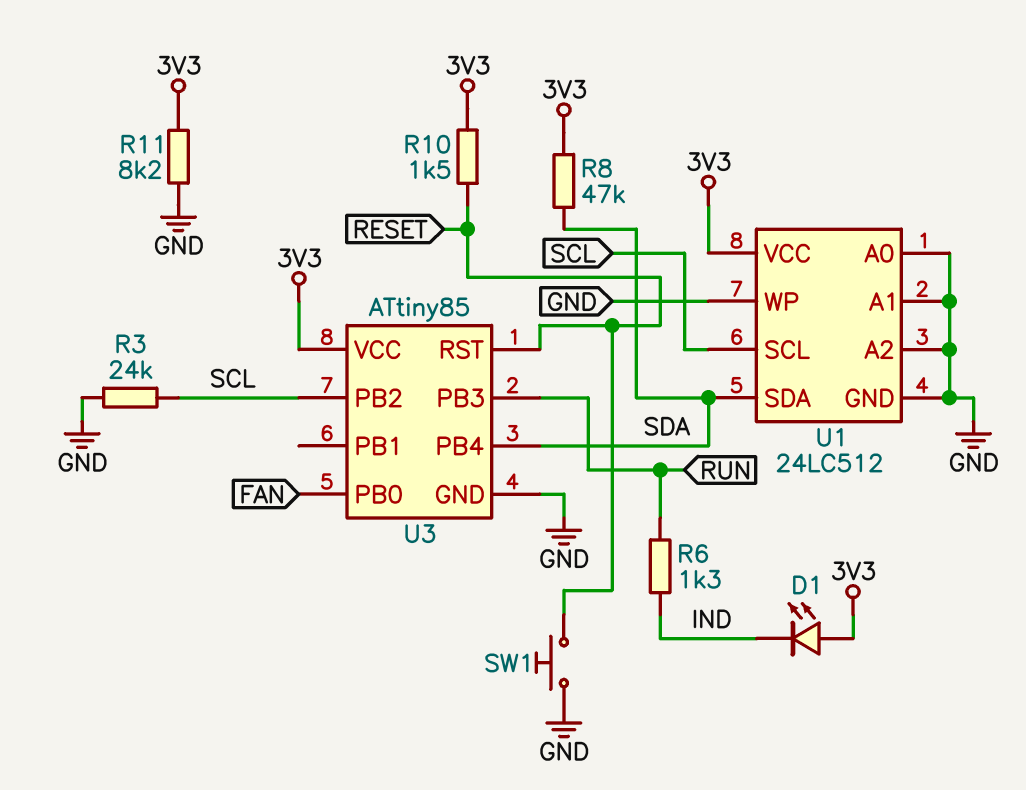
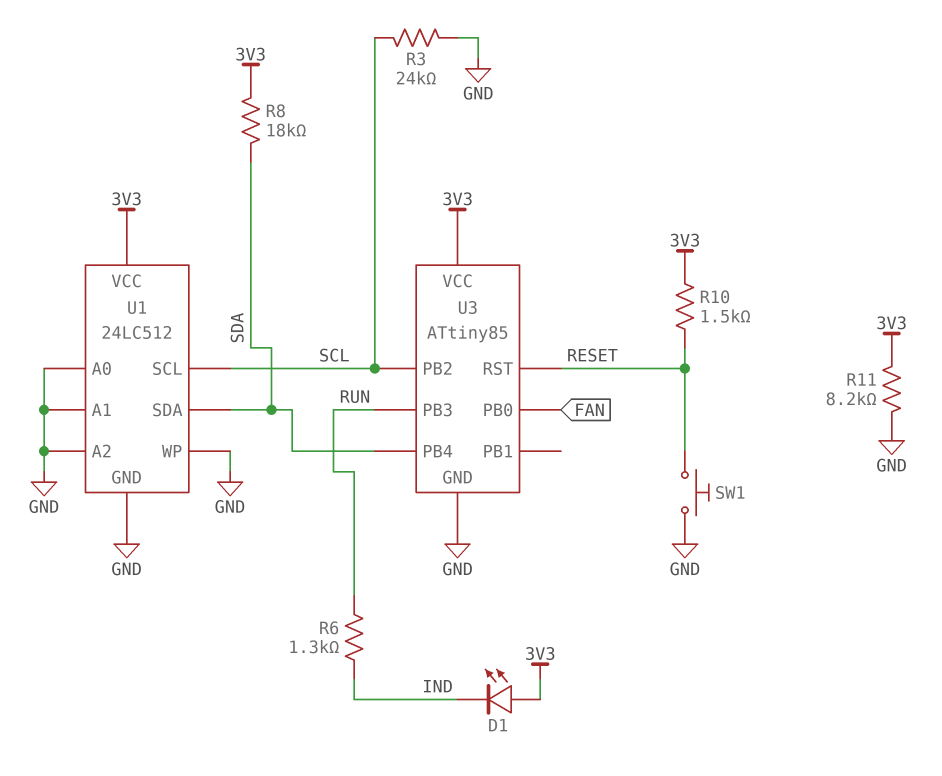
R8: 47k (3V3, SDA) -> 18k (3V3, SDA)

